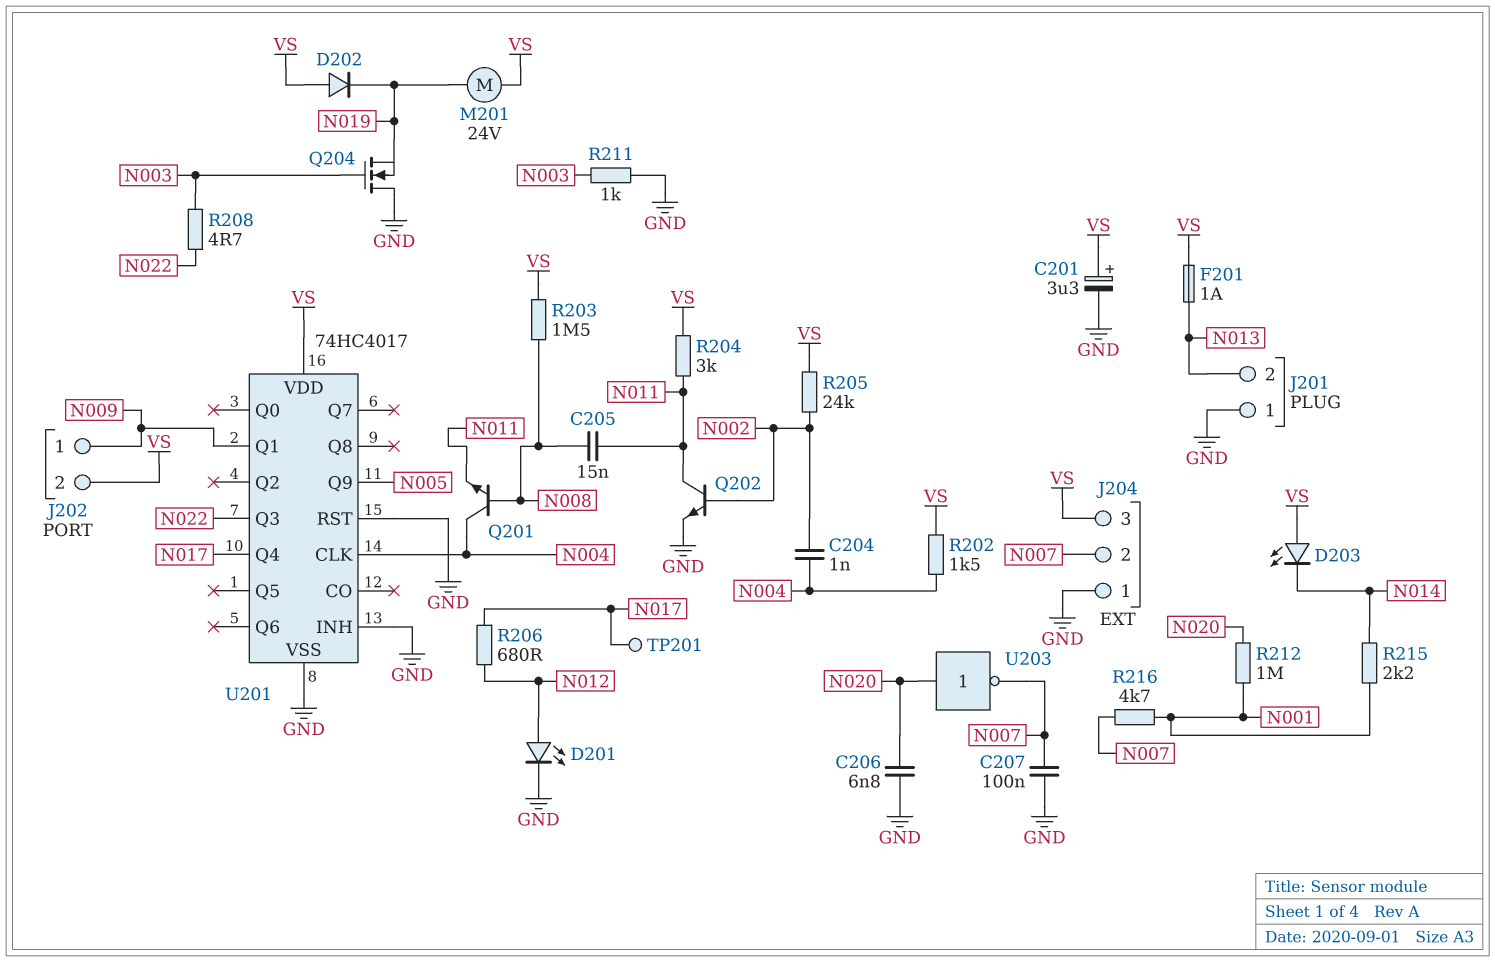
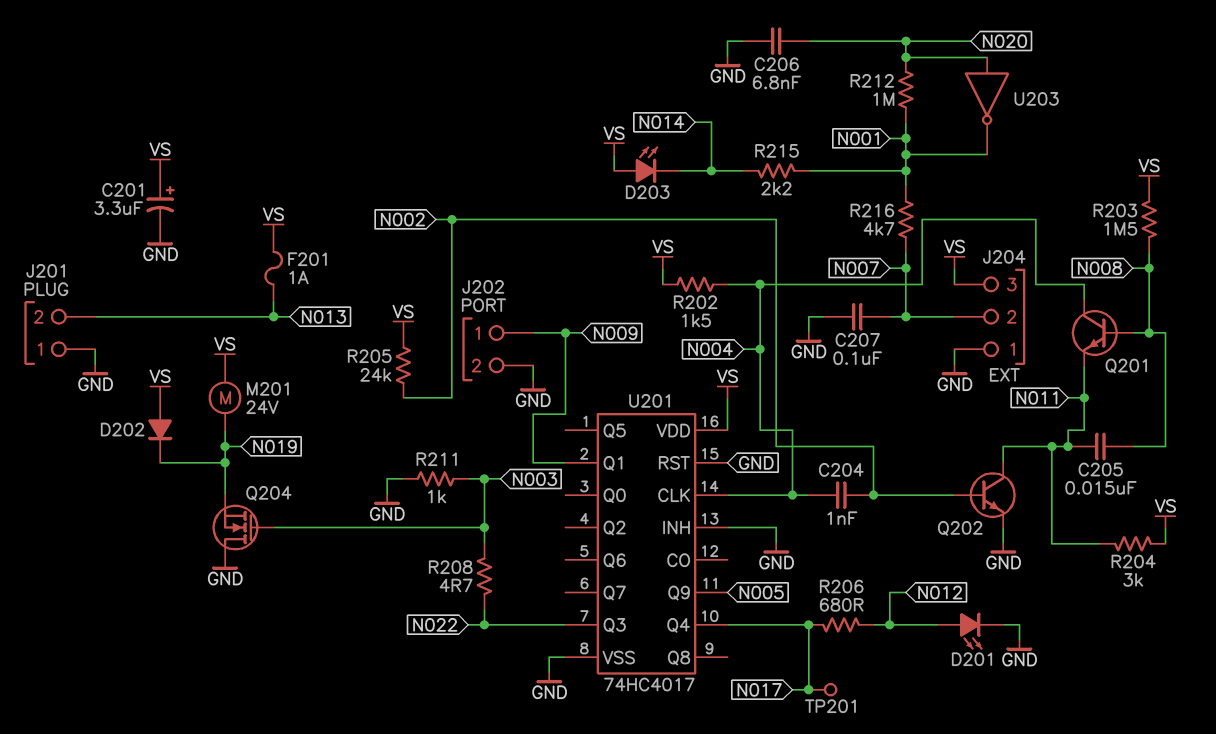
J202 pin 2: VS -> GND
U203: NOT (in N020, out N007) -> NOT (in N020, out N001)

